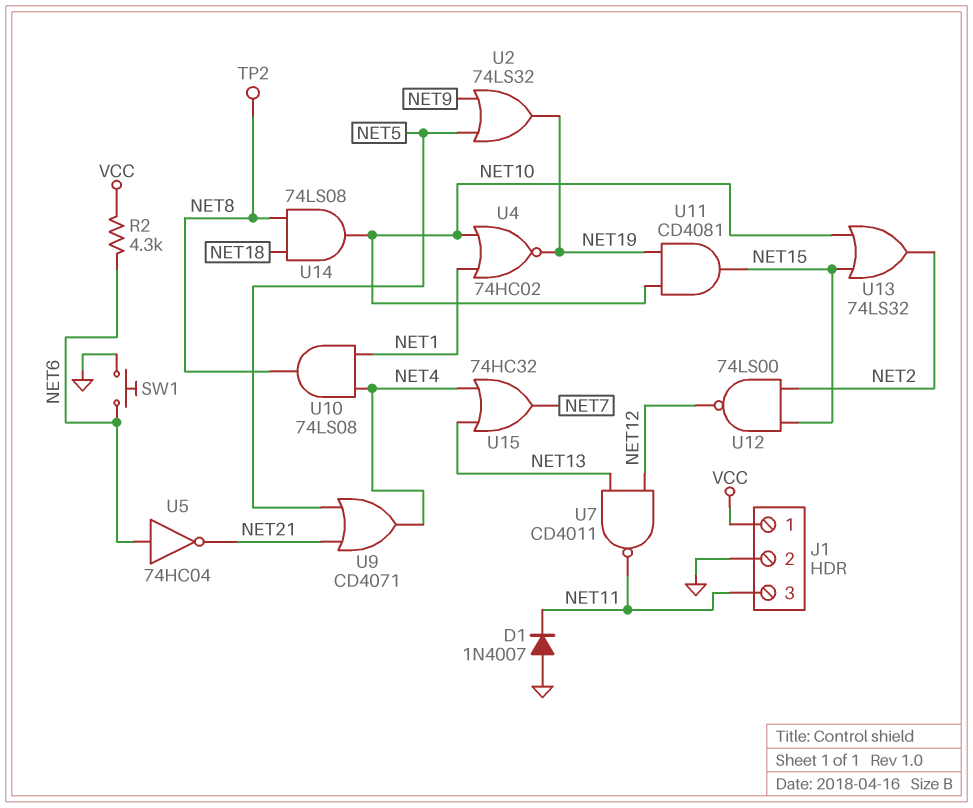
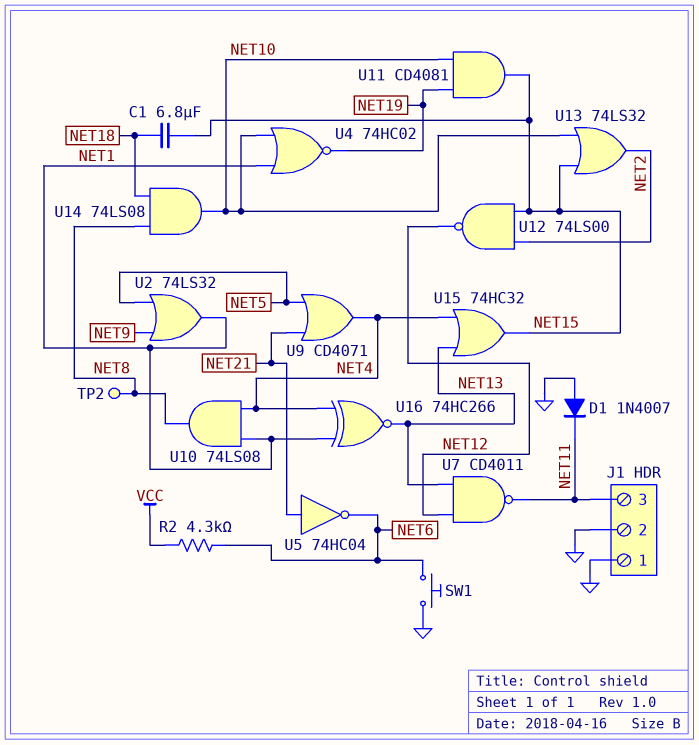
C1: none -> 6.8uF (NET15, NET18)
J1 pin 1: VCC -> GND
U2: OR 74LS32 (in NET5, in NET9, out NET19) -> OR 74LS32 (in NET5, in NET9, out NET1)
U5: NOT 74HC04 (in NET6, out NET21) -> NOT 74HC04 (in NET21, out NET6)
U15: OR 74HC32 (in NET4, in NET13, out NET7) -> OR 74HC32 (in NET4, in NET13, out NET15)
U16: none -> XNOR 74HC266 (in NET1, in NET4, out NET13)

